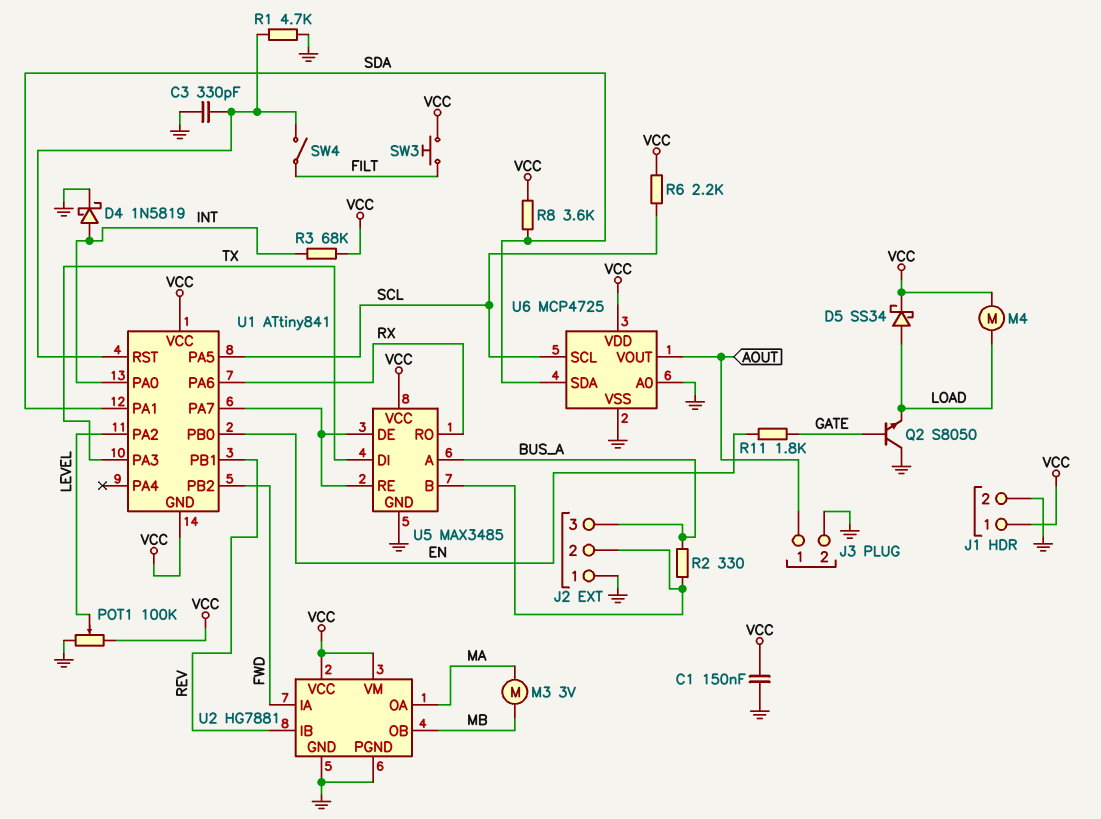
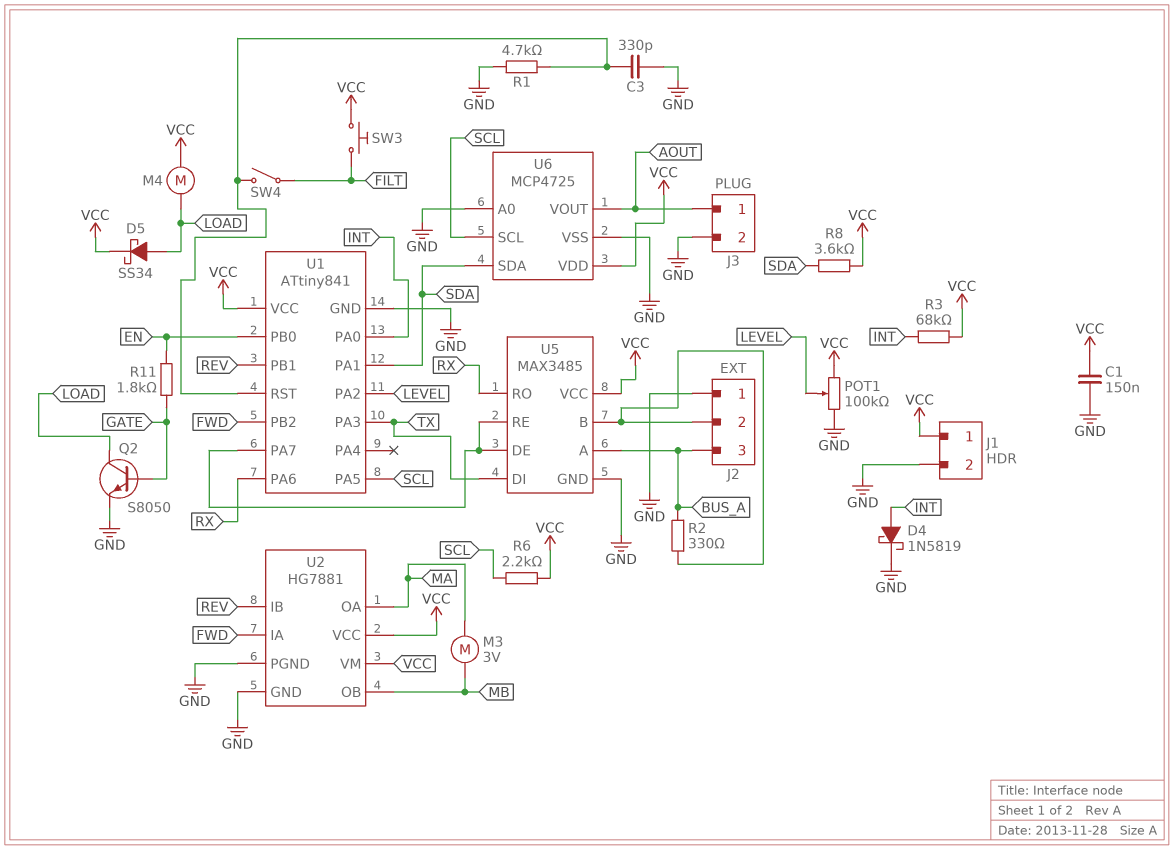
Q2: NPN S8050 (B GATE, C GND, E LOAD) -> NPN S8050 (B GATE, C LOAD, E GND)
U1 pin GND: VCC -> GND

